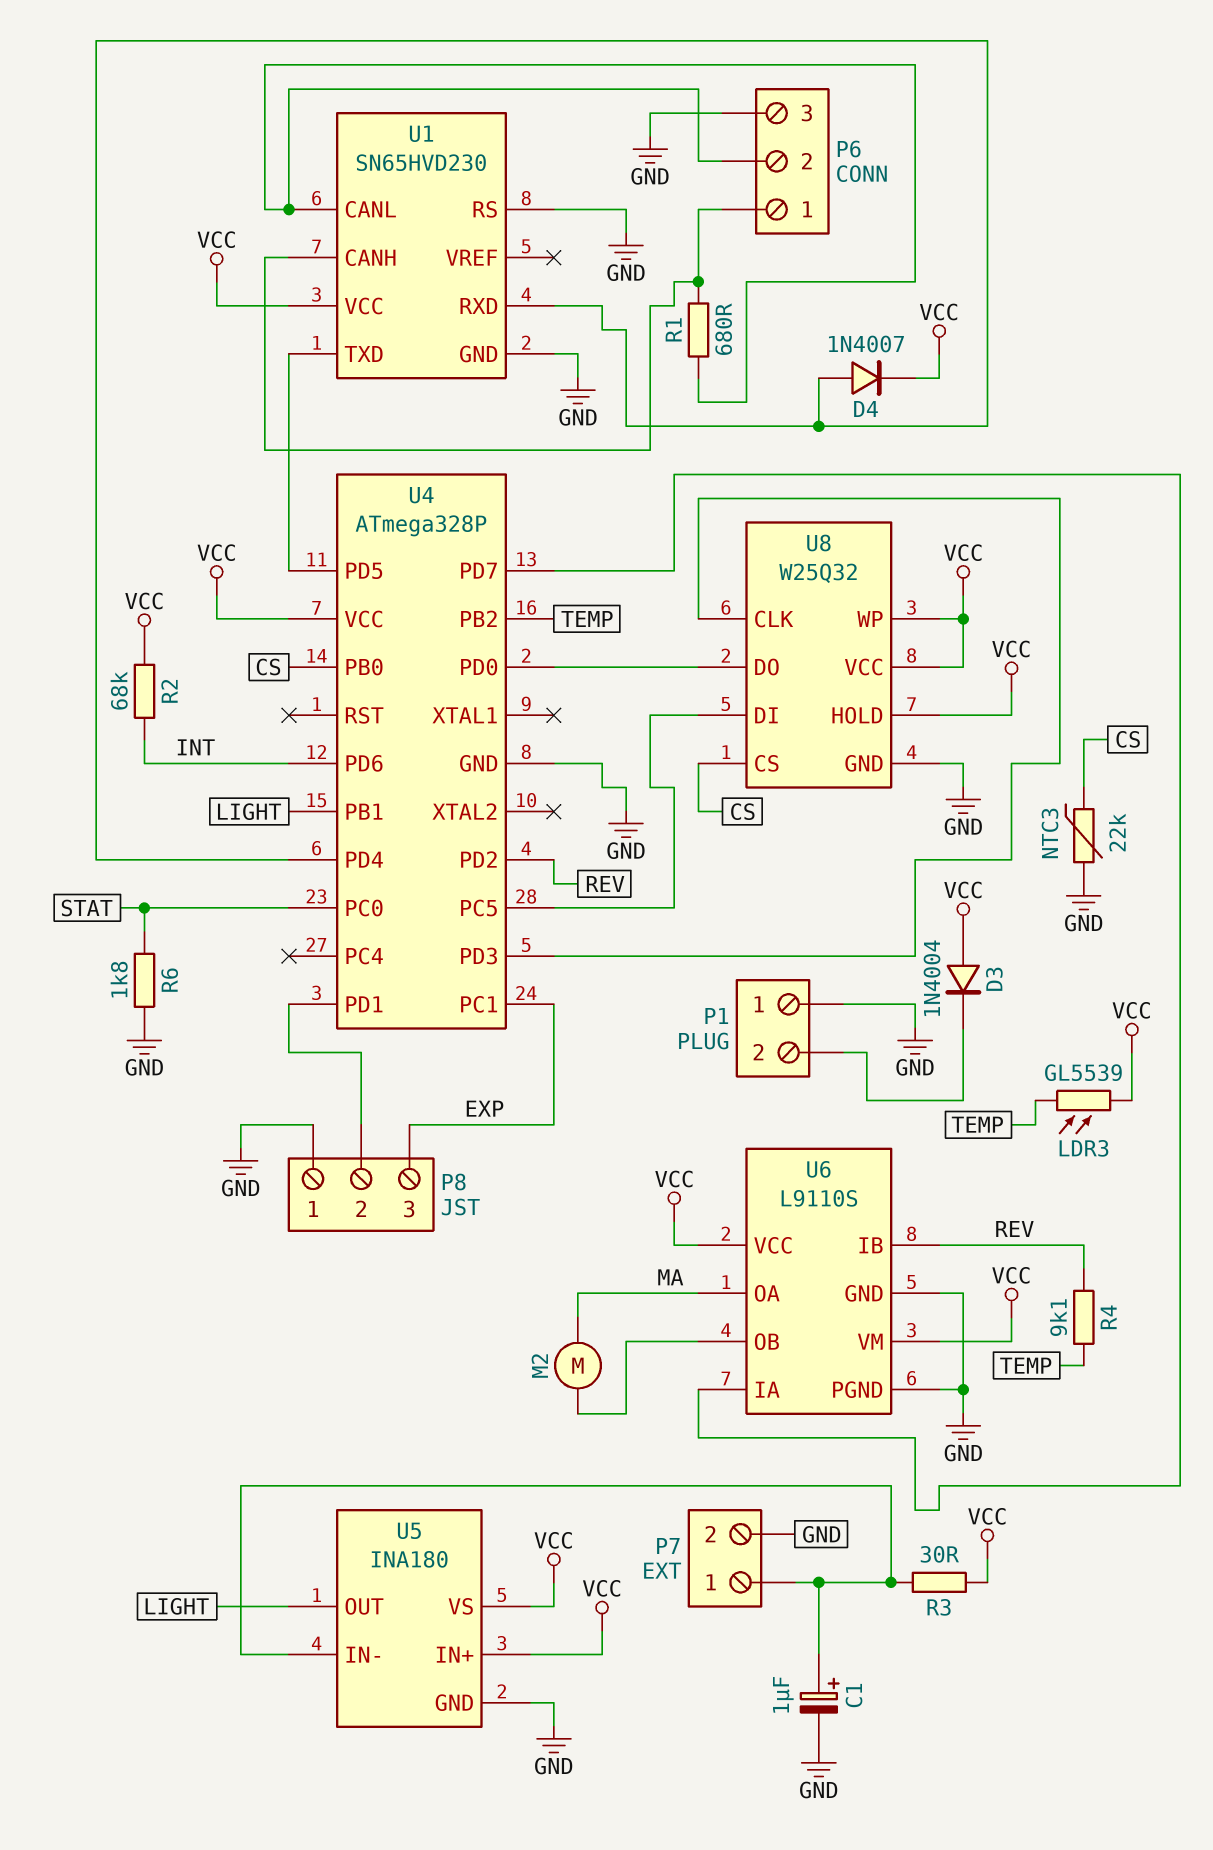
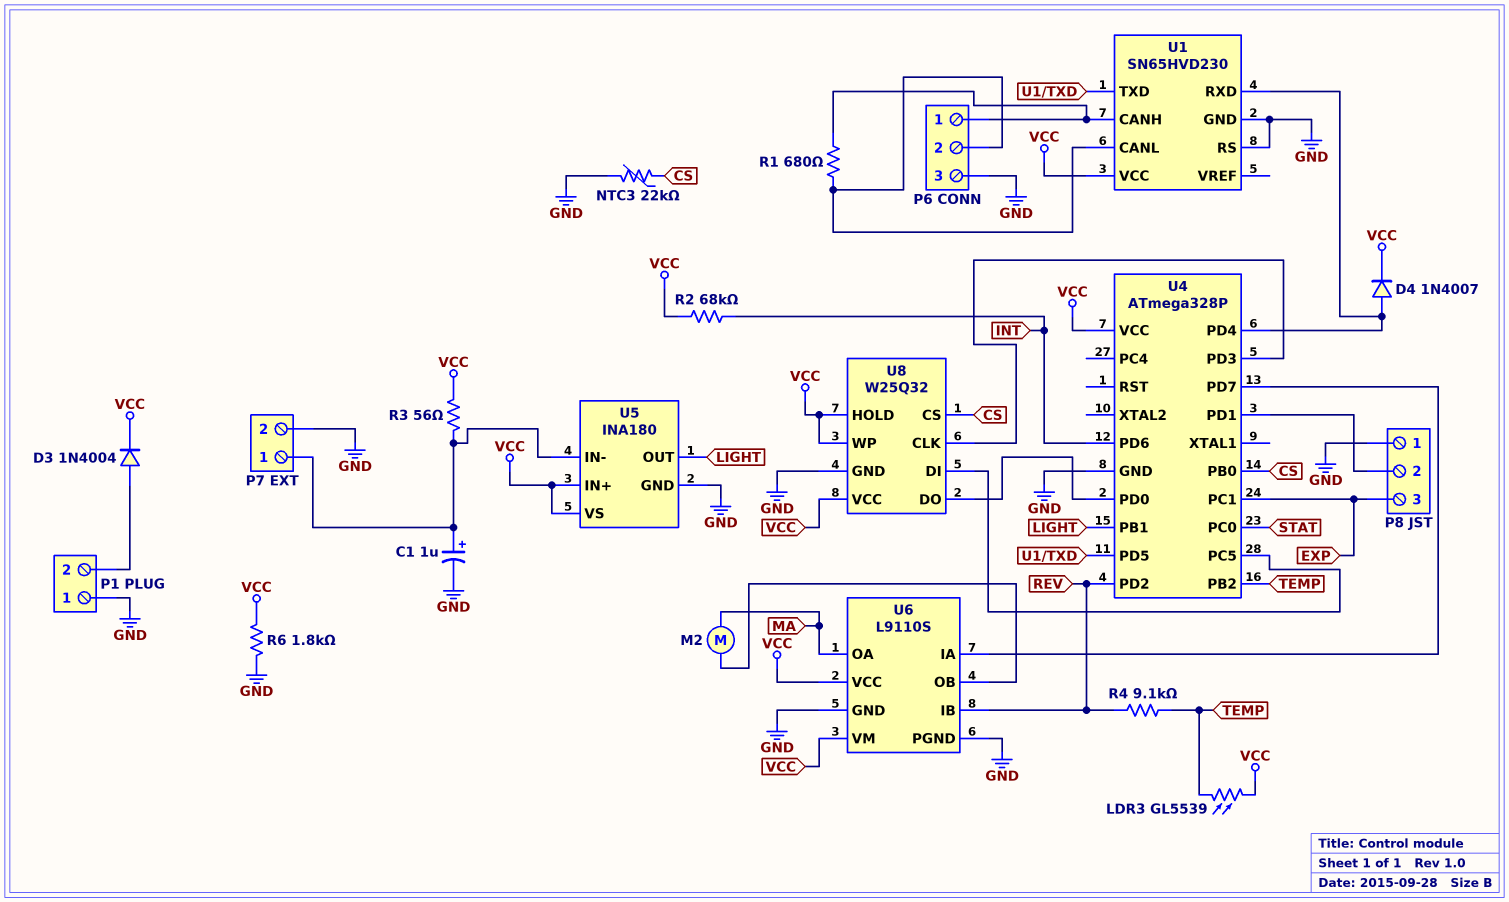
D3: diode 1N4004 (A VCC, K P1/2) -> diode 1N4004 (A P1/2, K VCC)
R3: 30 (P7/1, VCC) -> 56 (P7/1, VCC)
R6: 1.8k (GND, STAT) -> 1.8k (GND, VCC)

